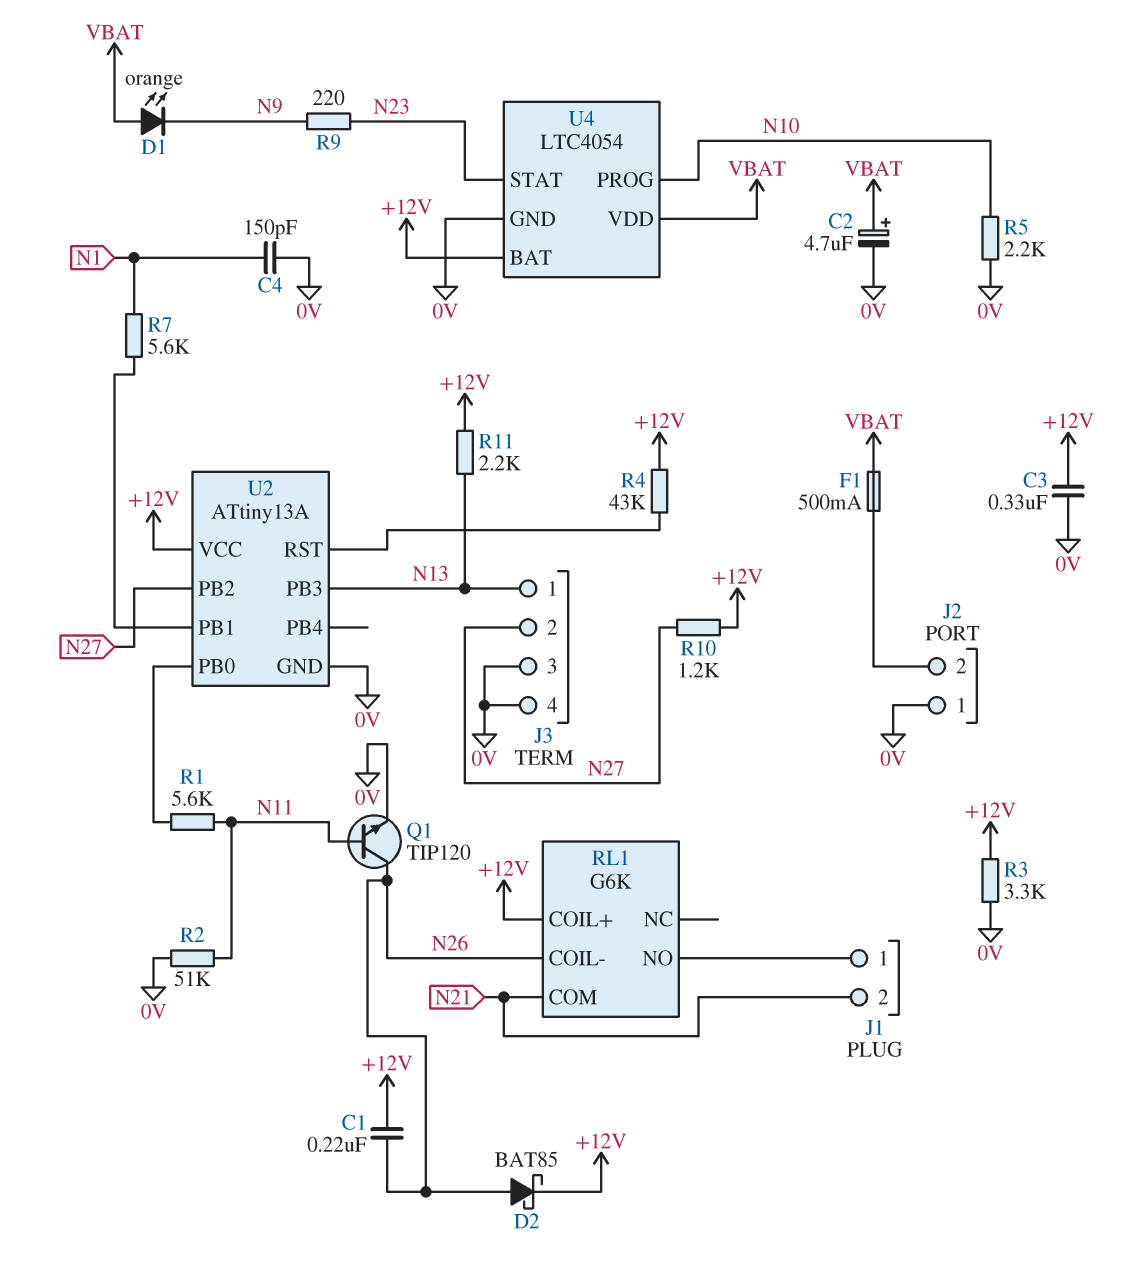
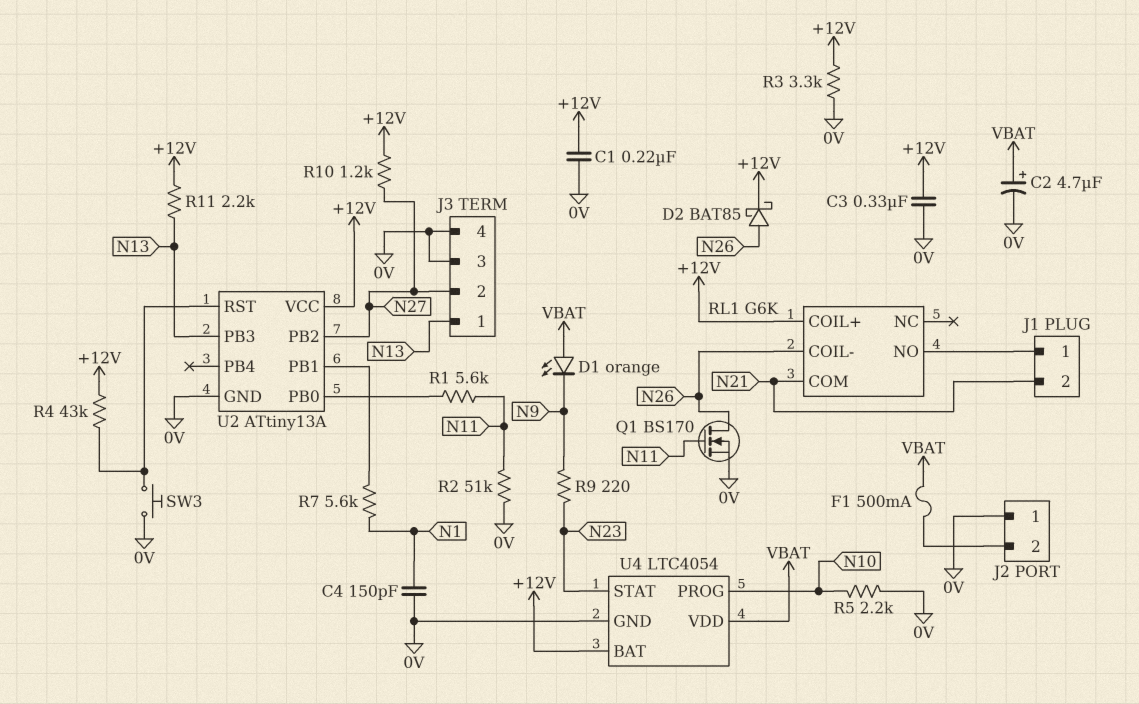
C1: 220nF (+12V, N26) -> 220nF (+12V, 0V)
Q1: NPN TIP120 (B N11, C N26, E 0V) -> NMOS BS170 (G N11, D N26, S 0V)
SW3: none -> button (0V, U2/RST)

